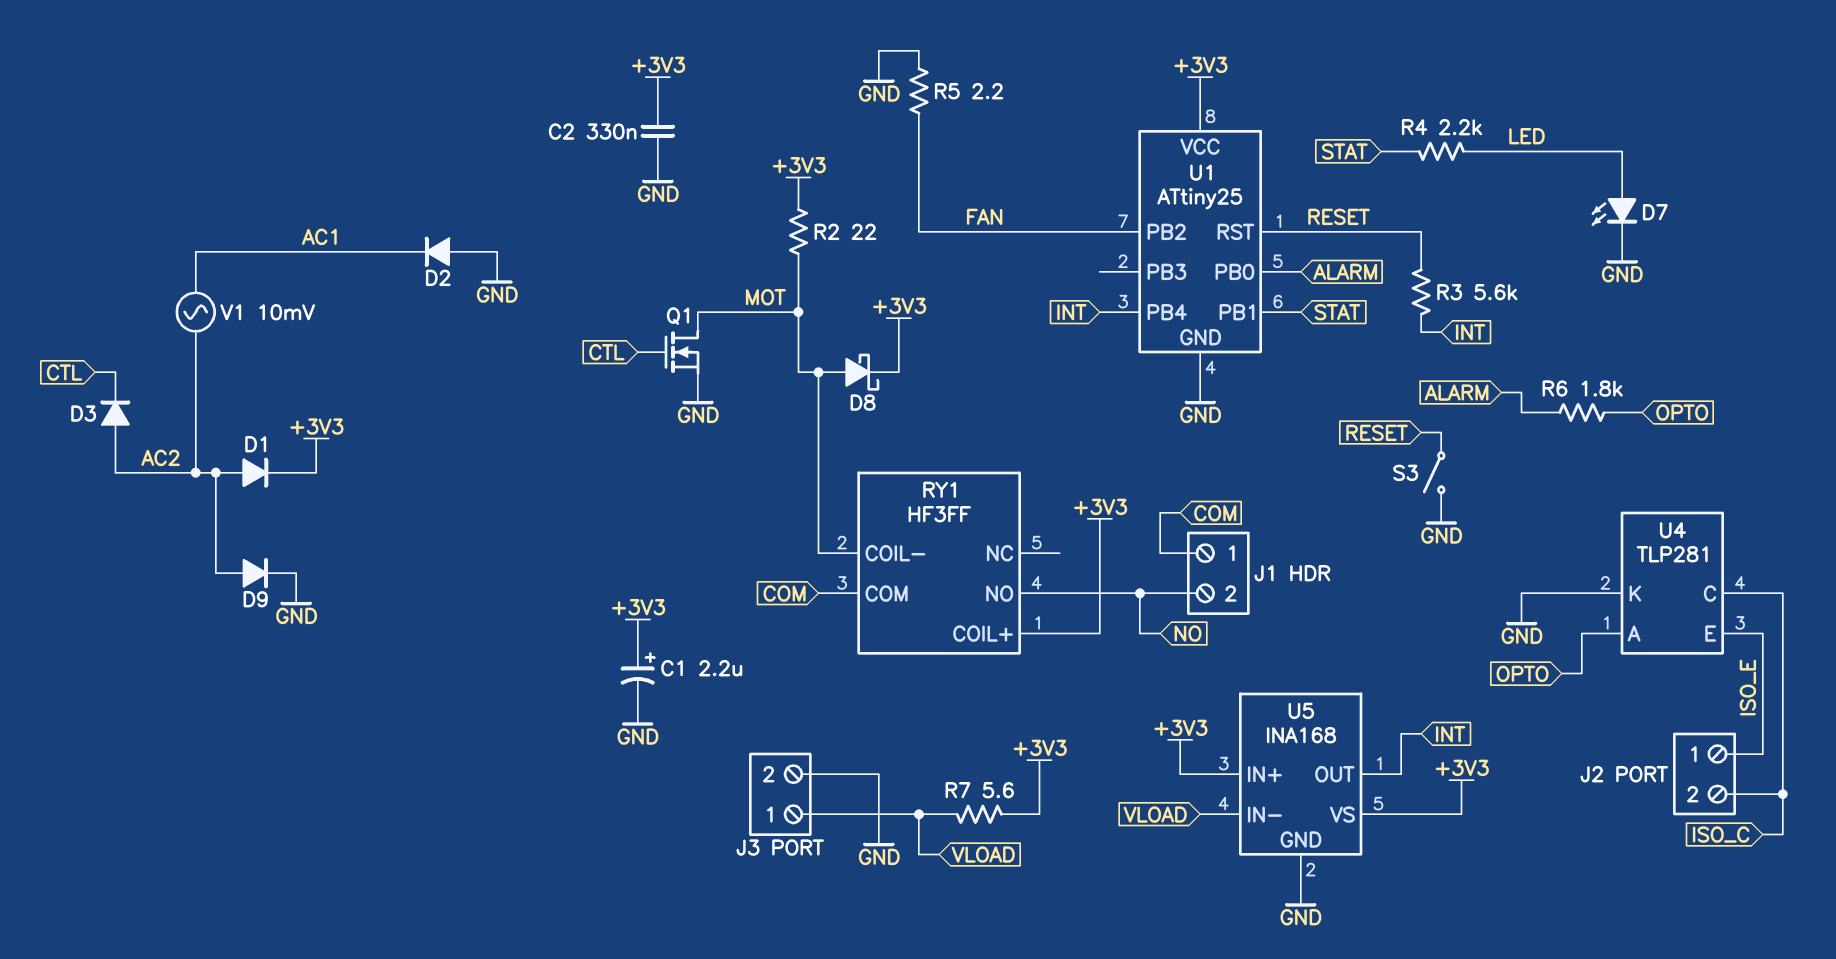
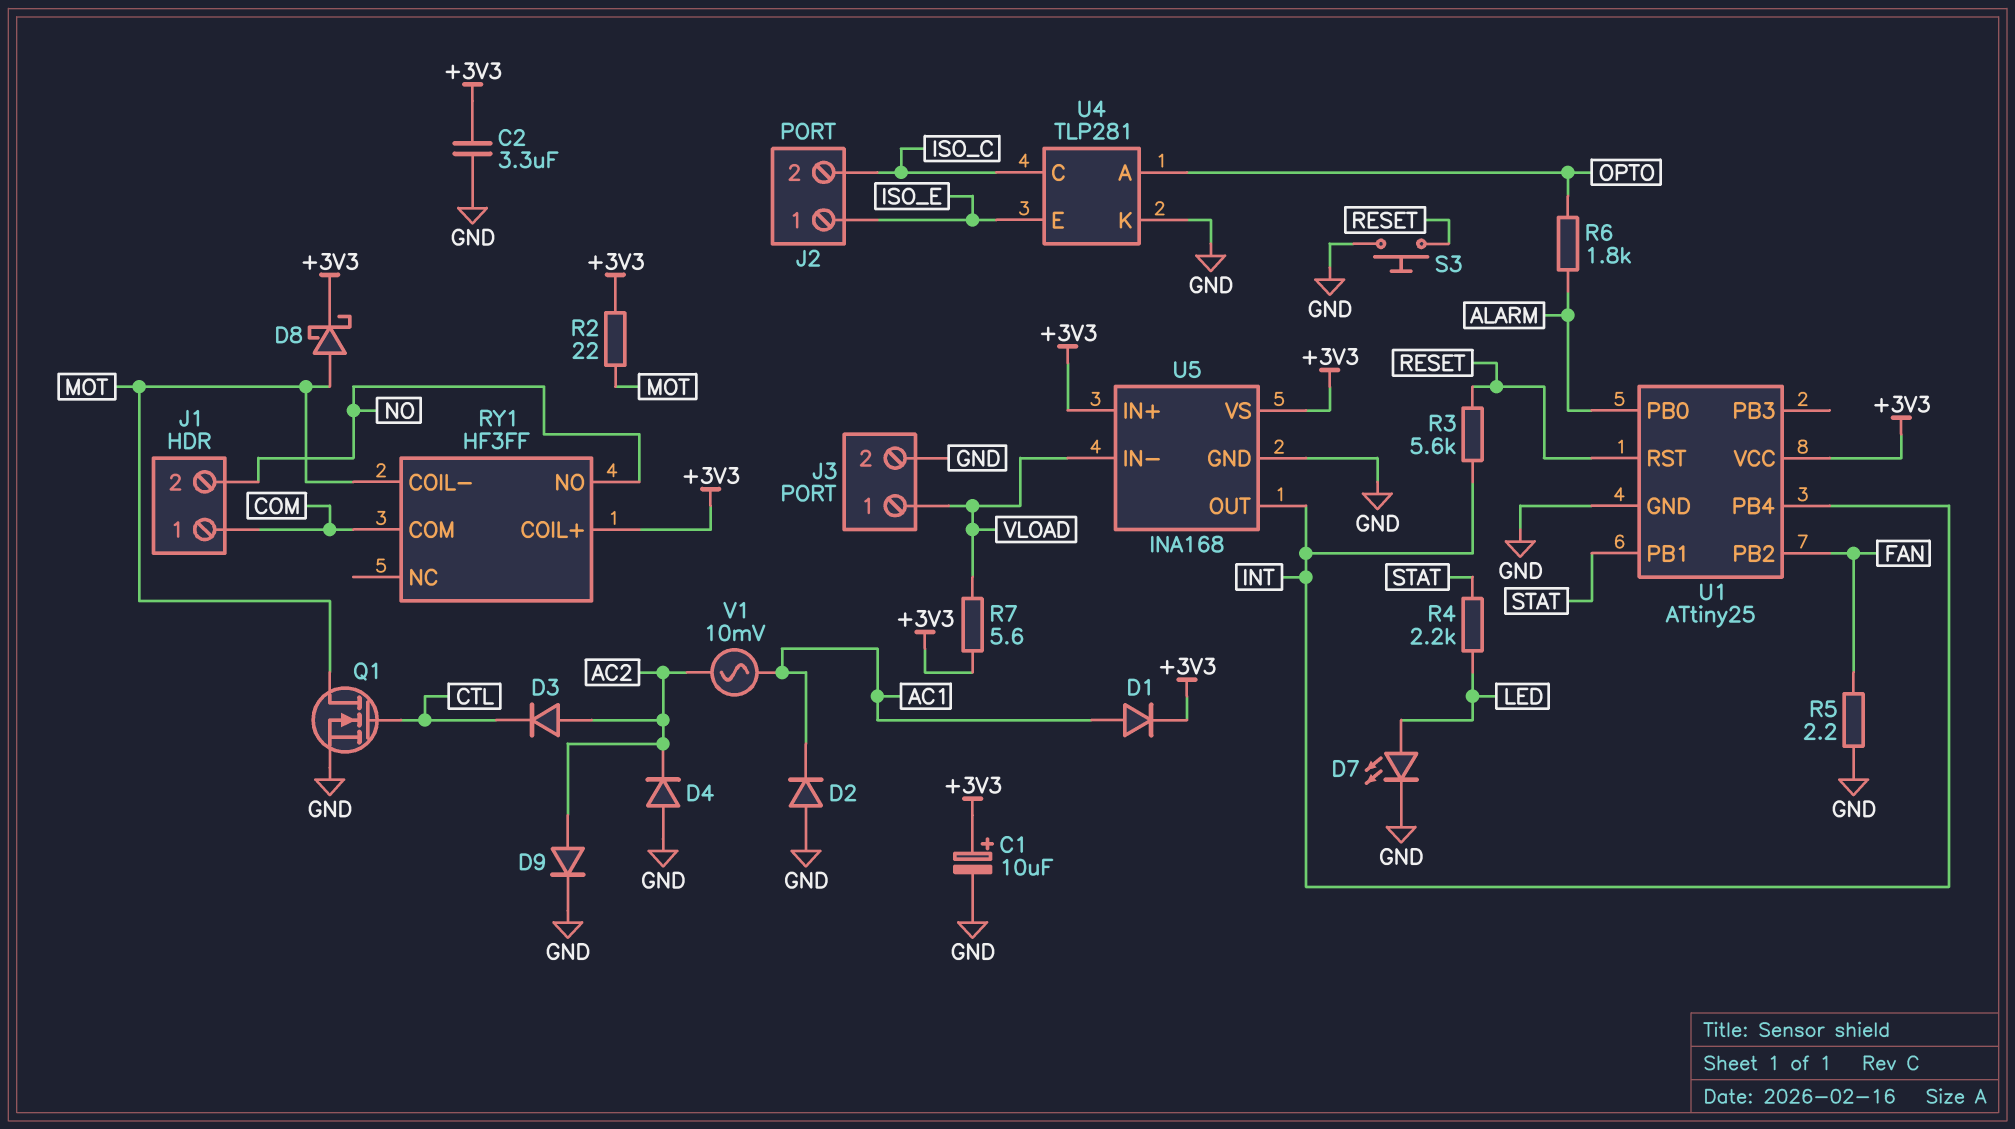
C1: 2.2uF (plus +3V3, minus GND) -> 10uF (plus +3V3, minus GND)
C2: 330nF (+3V3, GND) -> 3.3uF (+3V3, GND)
D1: diode (A AC2, K +3V3) -> diode (A AC1, K +3V3)
D4: none -> diode (A GND, K AC2)
S3: switch (GND, RESET) -> button (GND, RESET)

